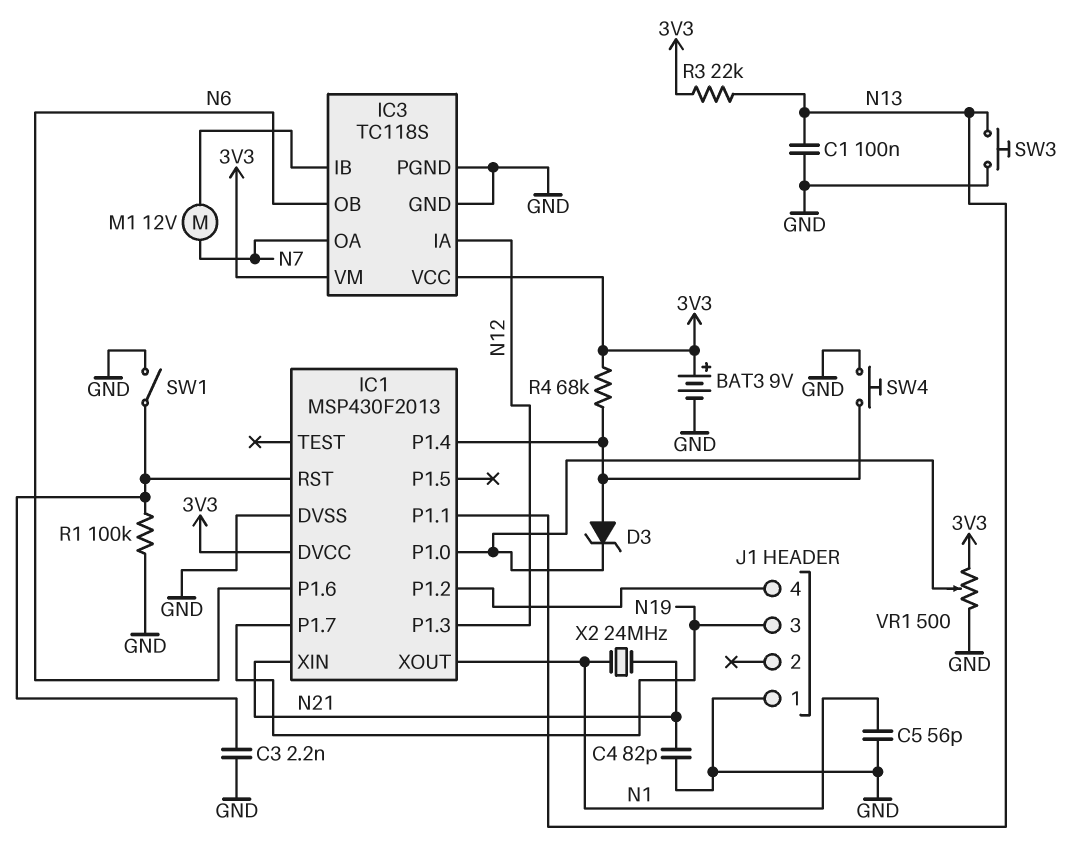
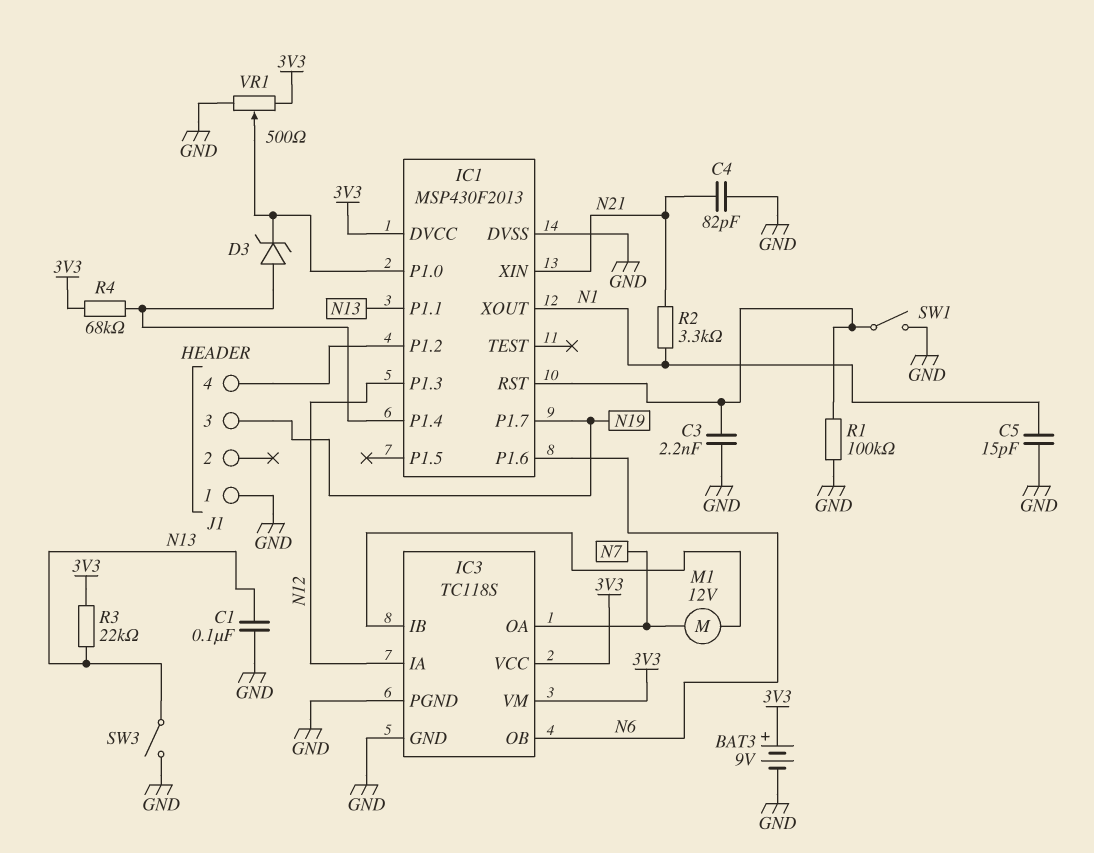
C5: 56pF (GND, N1) -> 15pF (GND, N1)
R2: none -> 3.3k (N1, N21)
SW3: button (GND, N13) -> switch (GND, N13)
SW4: button (GND, IC1/P1.4) -> none
X2: 24MHz (N1, N21) -> none

